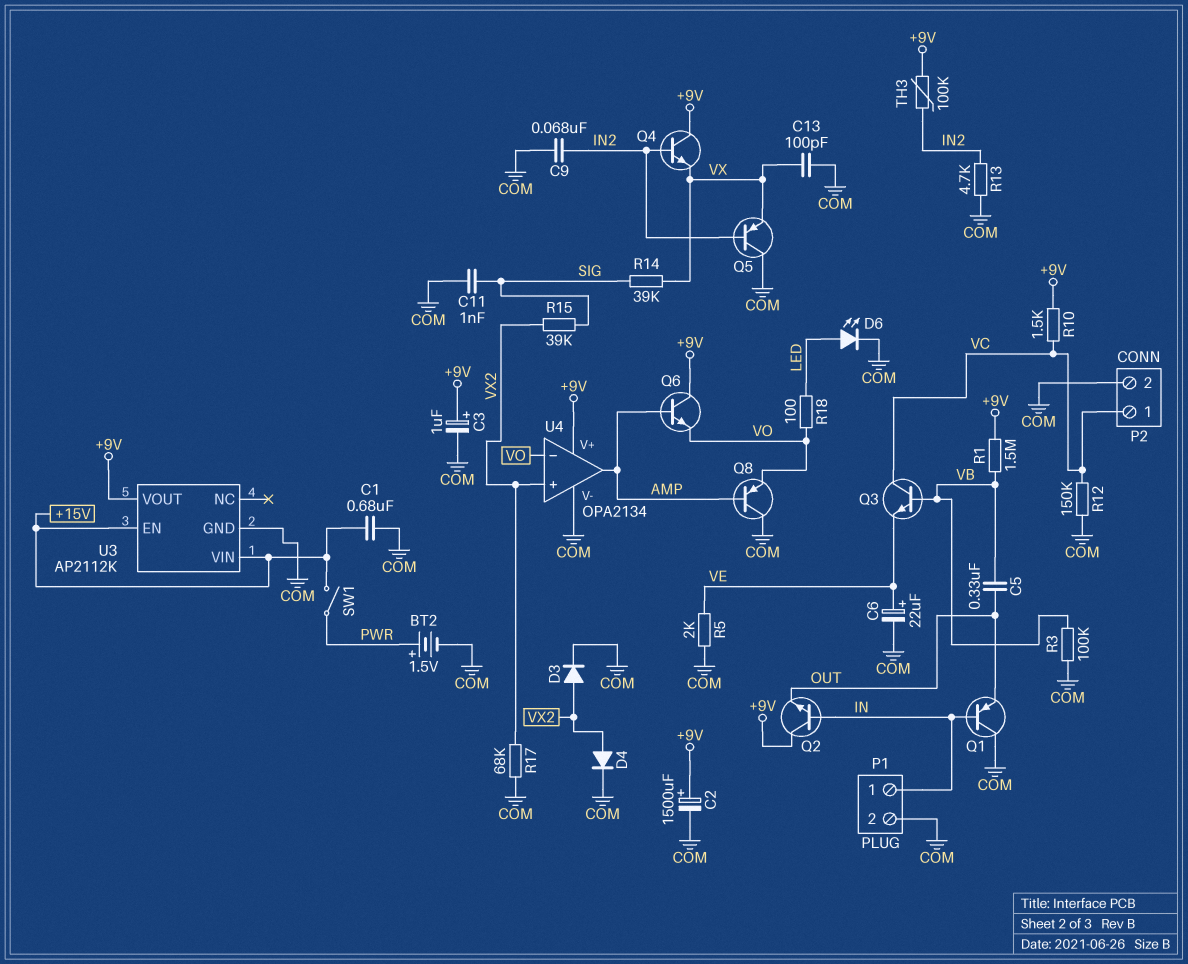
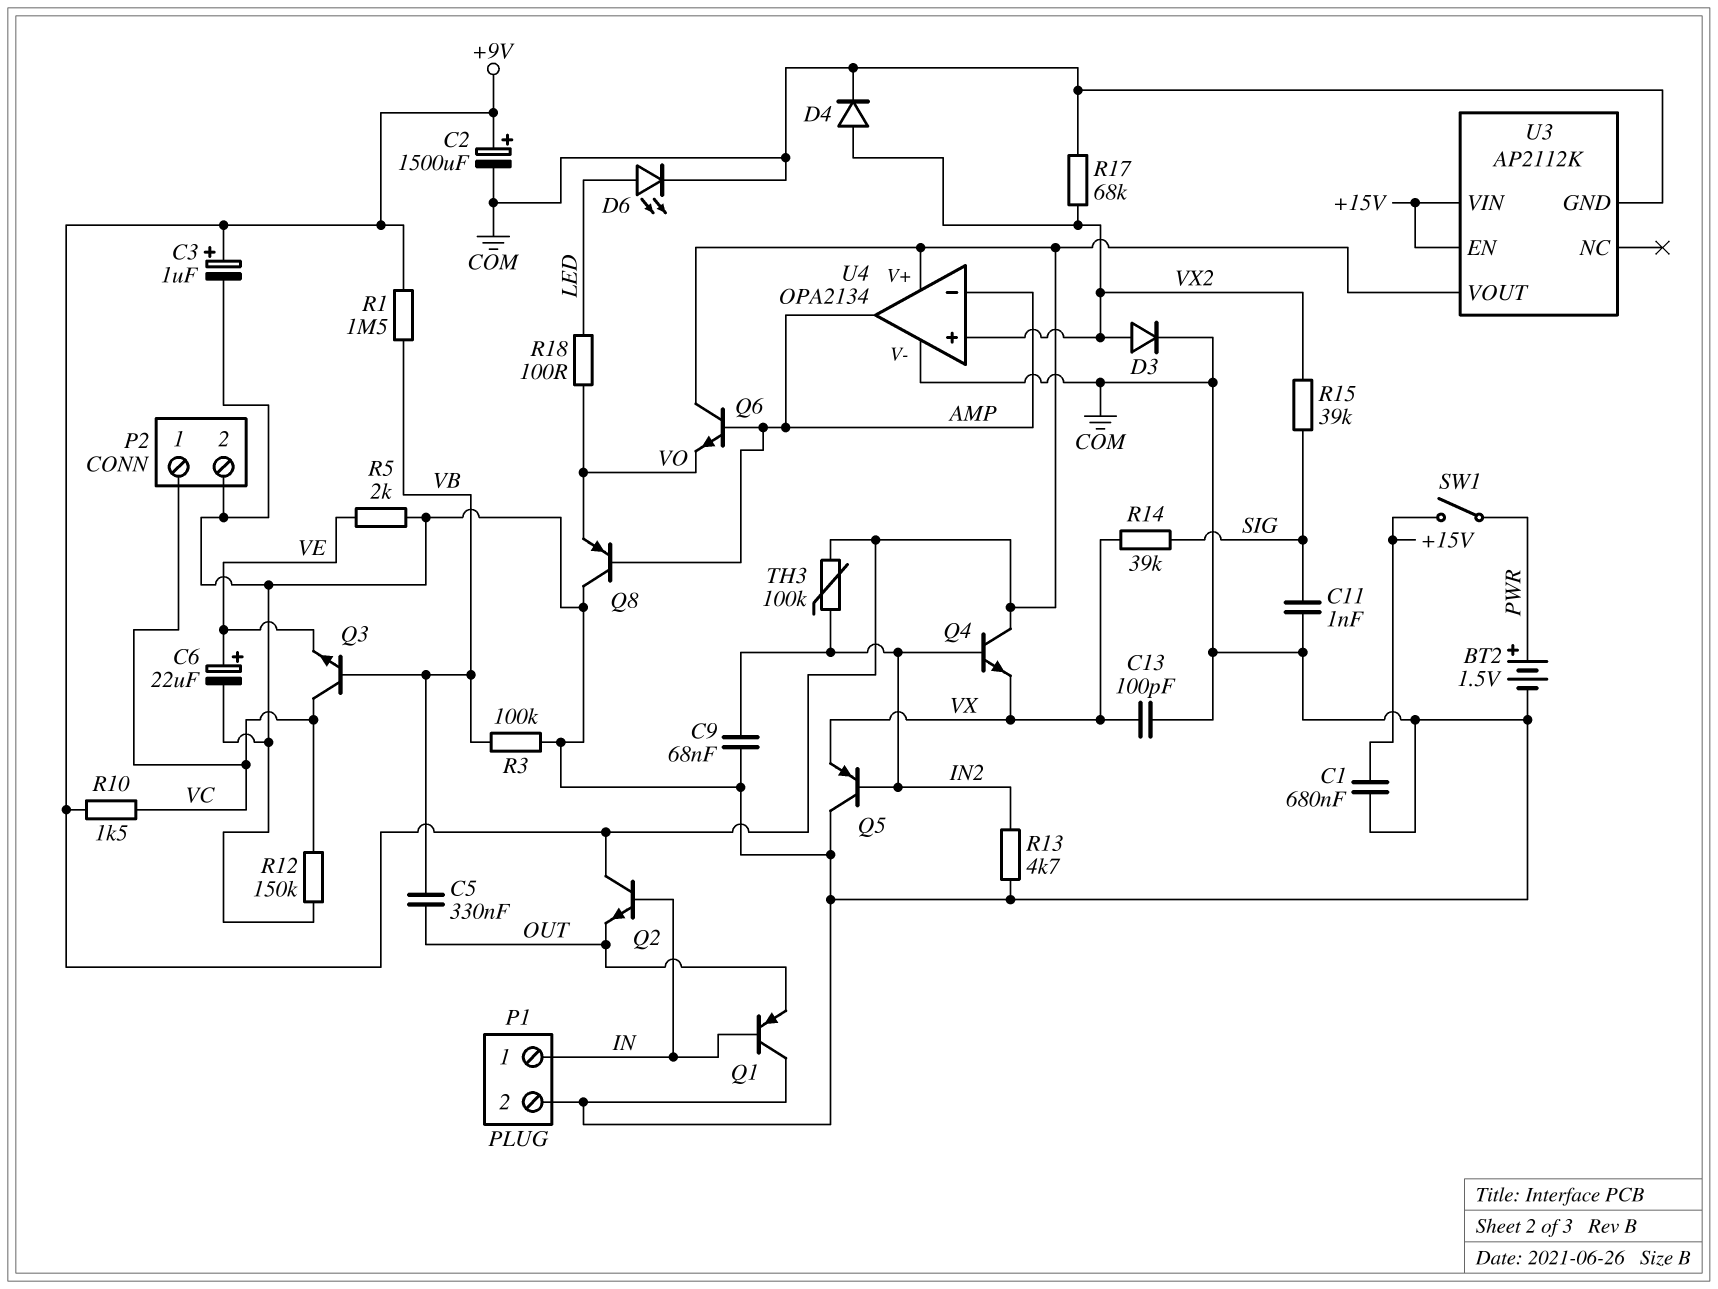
U4 pin in-: VO -> AMP

